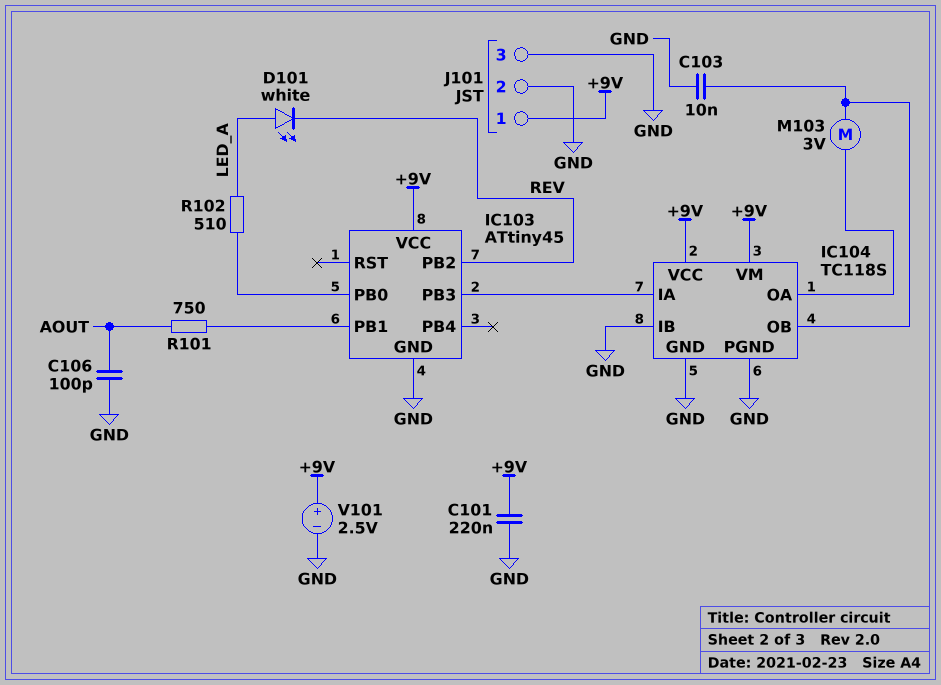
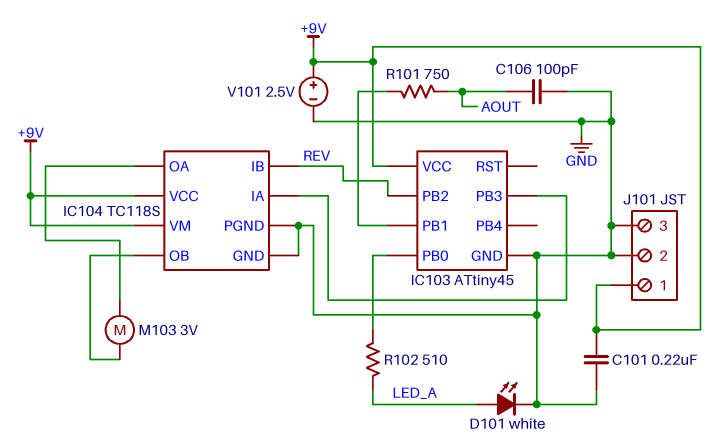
C103: 10nF (GND, IC104/OB) -> none
D101: LED white (A LED_A, K REV) -> LED white (A LED_A, K GND)
IC104 pin IB: GND -> REV

